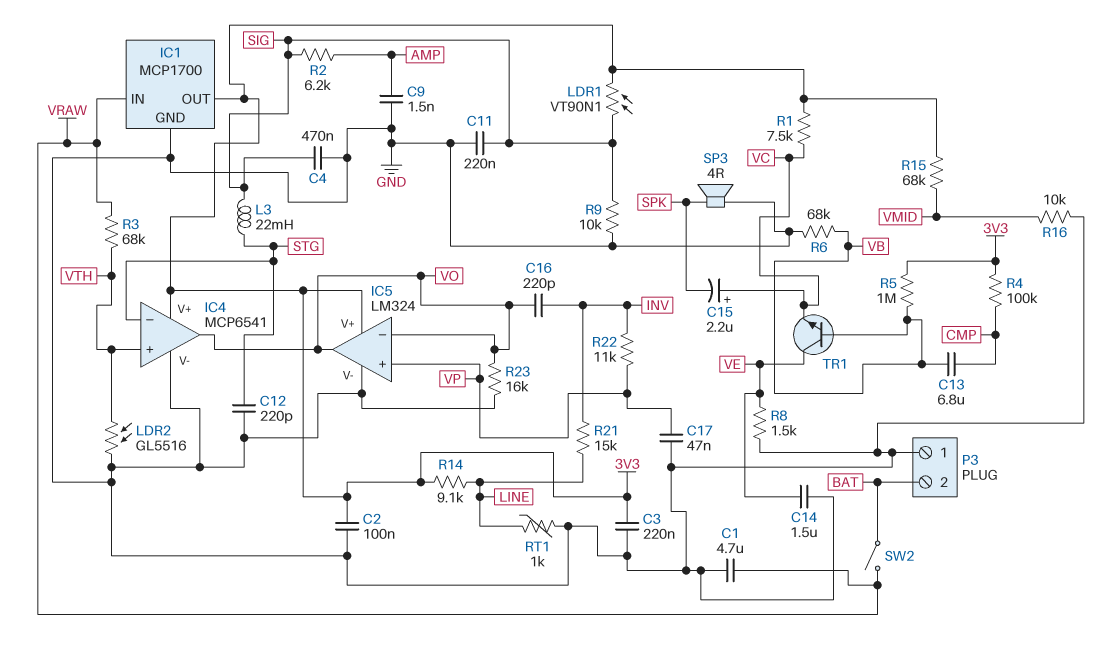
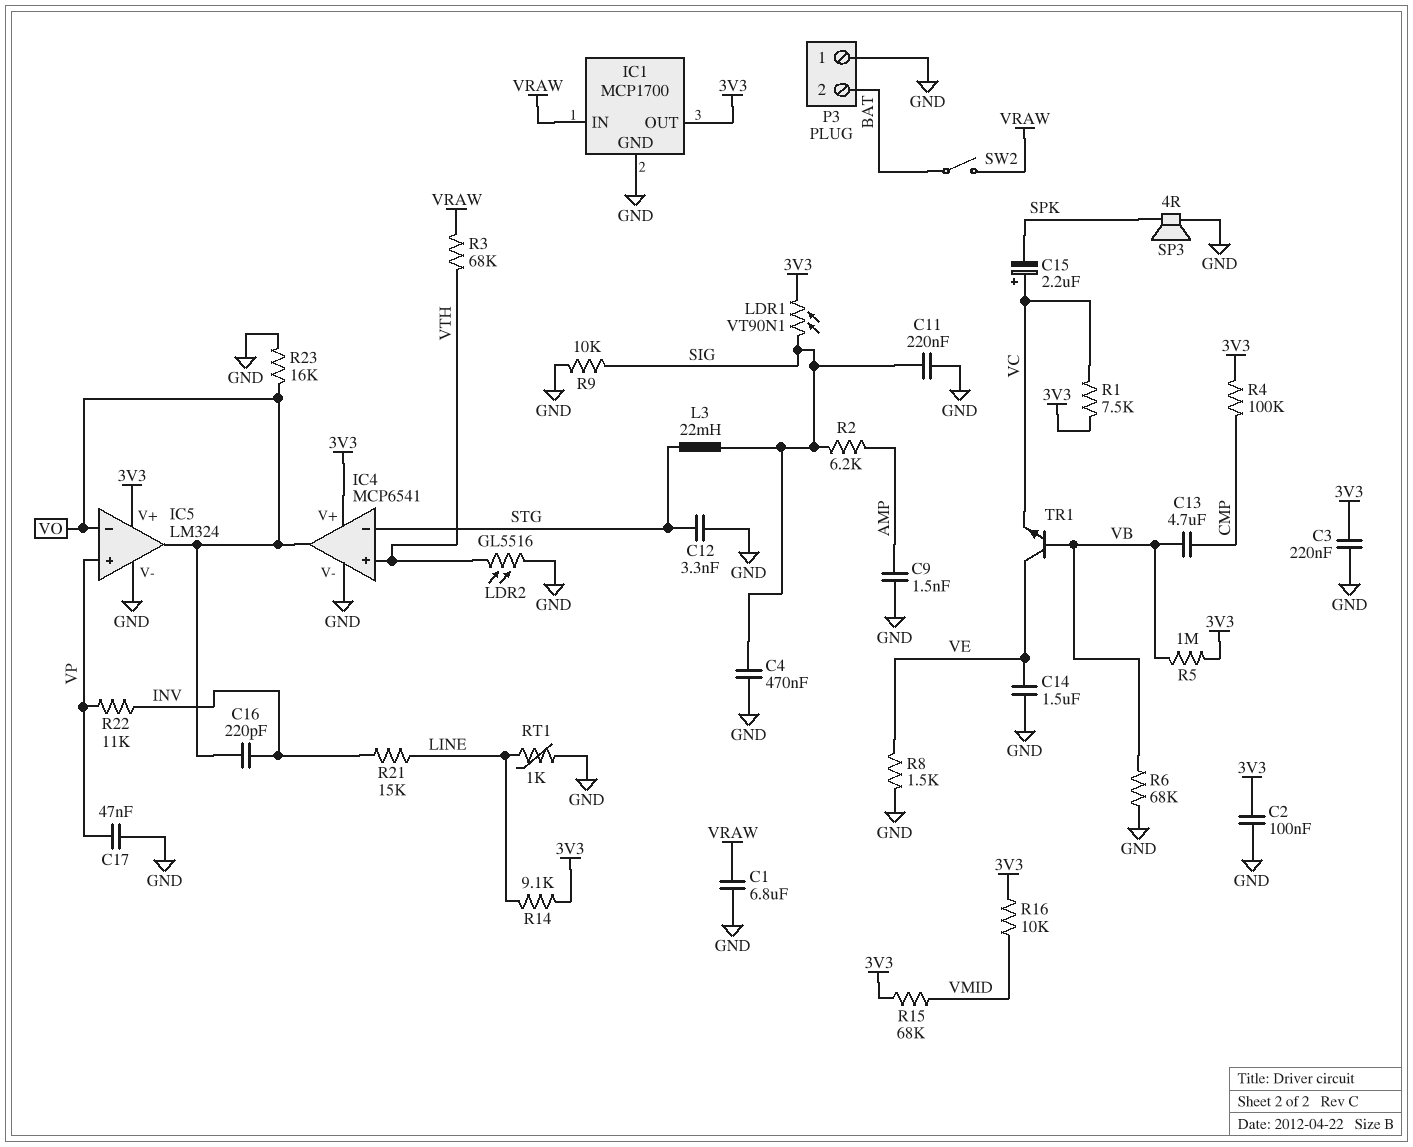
C1: 4.7uF (GND, VRAW) -> 6.8uF (GND, VRAW)
C12: 220pF (GND, STG) -> 3.3nF (GND, STG)
C13: 6.8uF (CMP, VB) -> 4.7uF (CMP, VB)
R16: 10k (GND, VMID) -> 10k (3V3, VMID)

